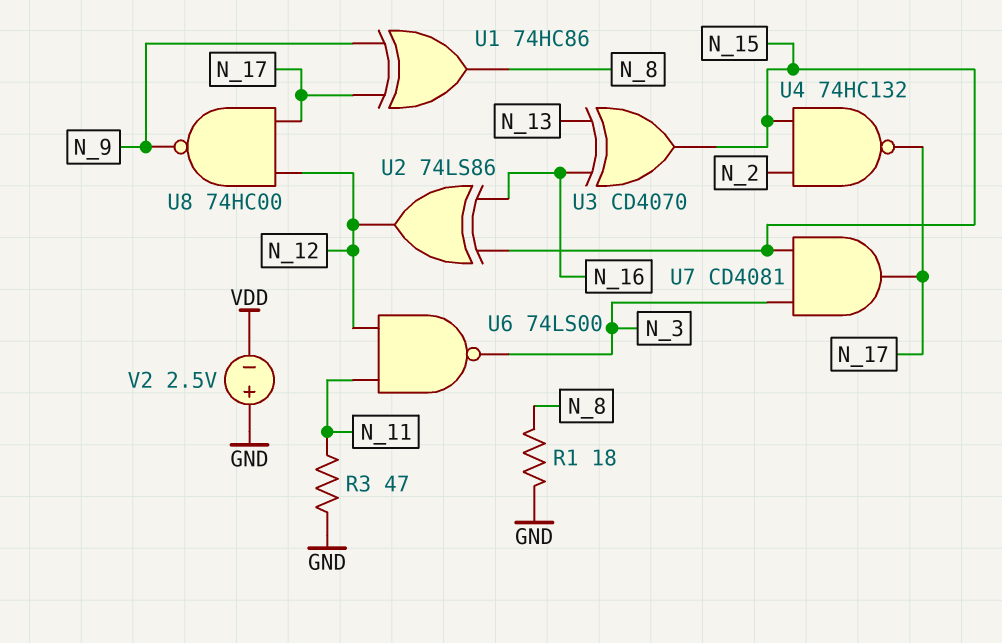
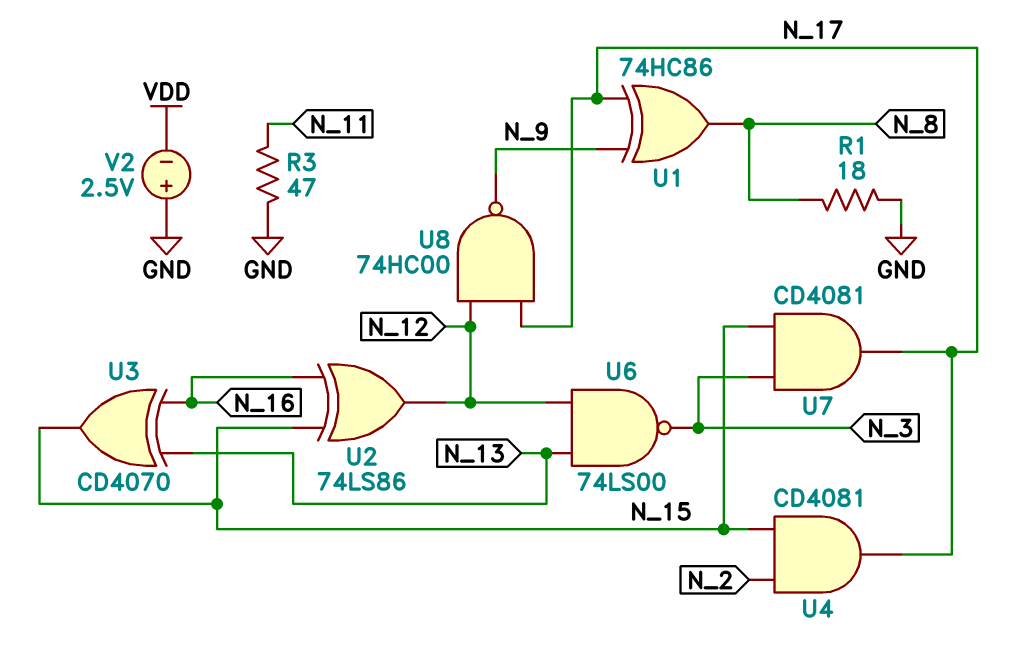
U4: NAND 74HC132 (in N_2, in N_15, out N_17) -> AND CD4081 (in N_2, in N_15, out N_17)
U6: NAND 74LS00 (in N_11, in N_12, out N_3) -> NAND 74LS00 (in N_12, in N_13, out N_3)

